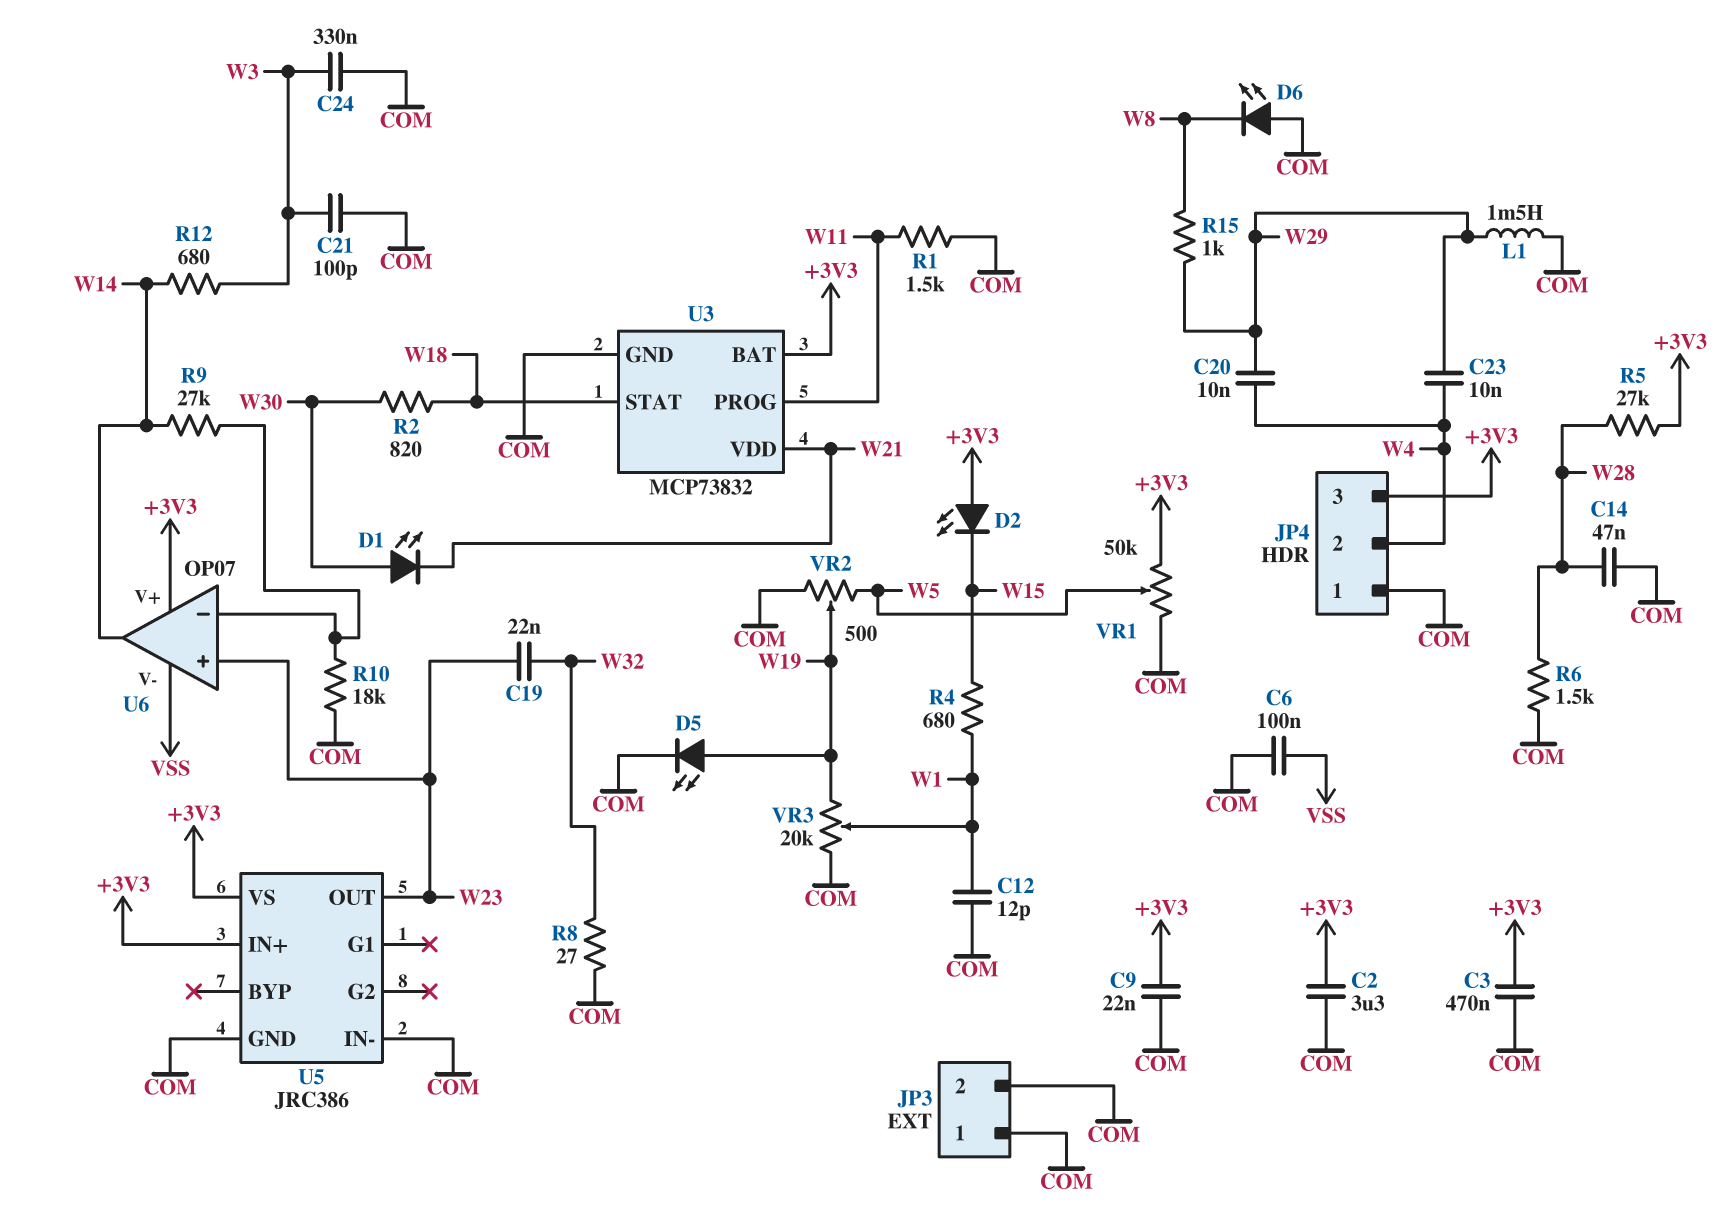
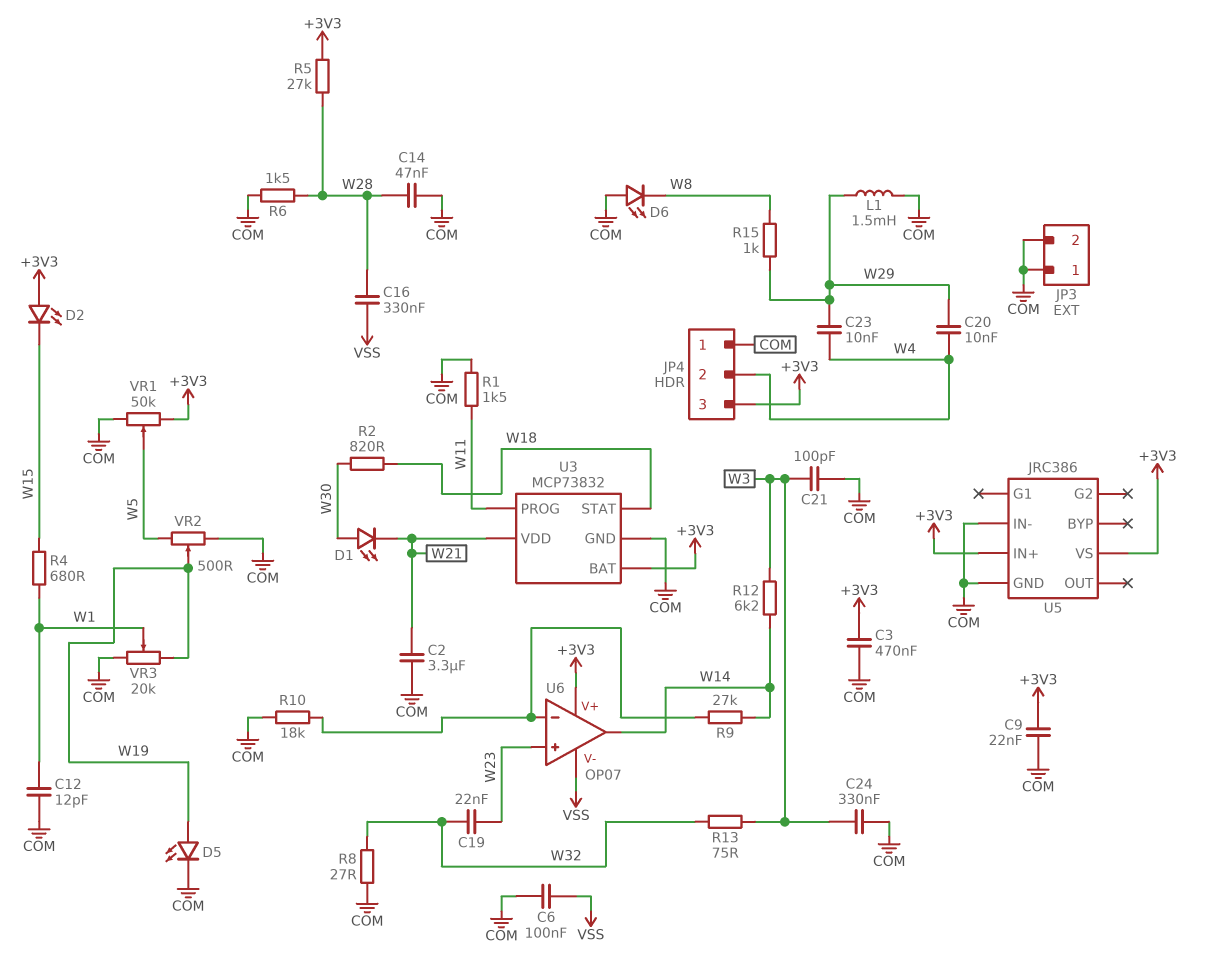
C2: 3.3uF (+3V3, COM) -> 3.3uF (COM, W21)
C16: none -> 330nF (VSS, W28)
R12: 680 (W3, W14) -> 6.2k (W3, W14)
R13: none -> 75 (W3, W32)
U5 pin OUT: W23 -> none

